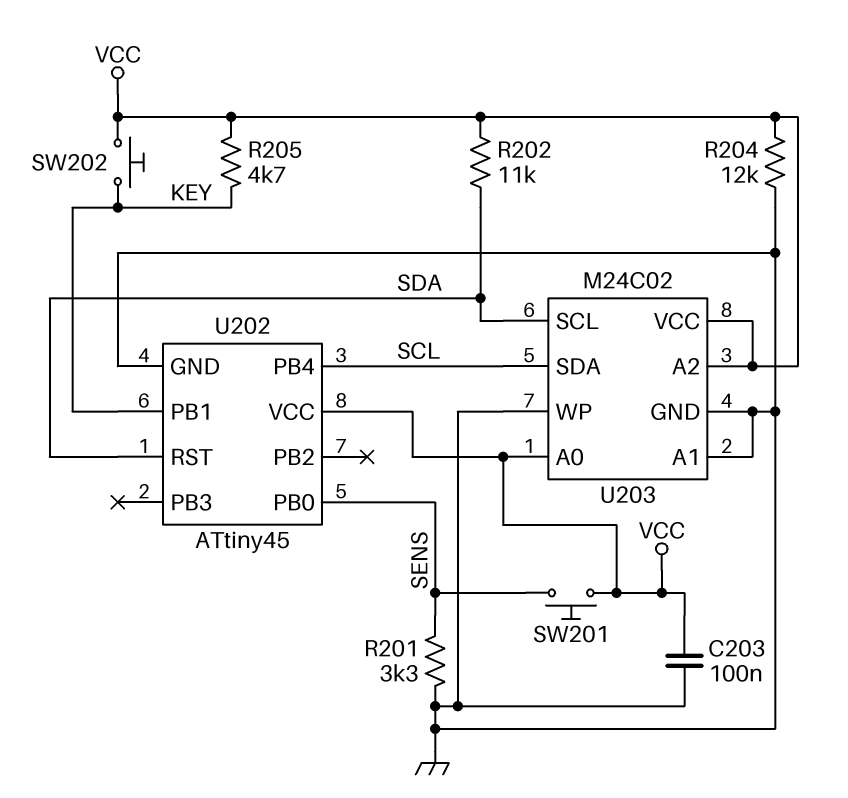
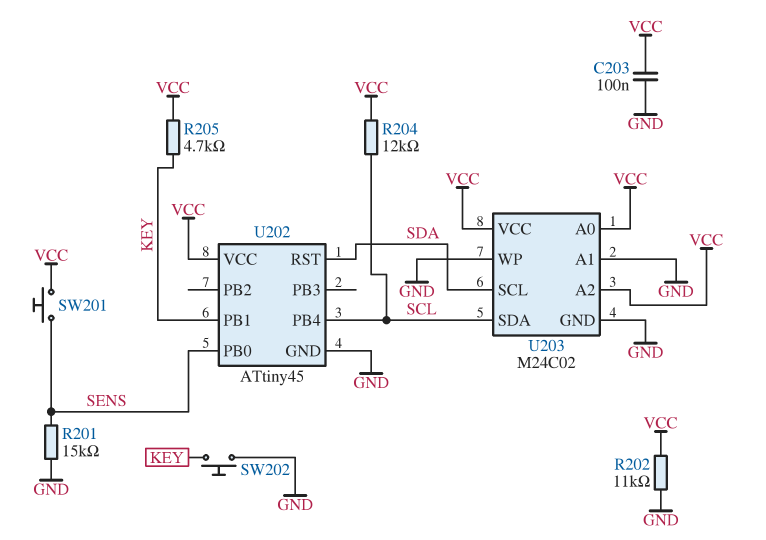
R201: 3.3k (GND, SENS) -> 15k (GND, SENS)
R202: 11k (SDA, VCC) -> 11k (GND, VCC)
R204: 12k (GND, VCC) -> 12k (SCL, VCC)
SW202: button (KEY, VCC) -> button (GND, KEY)

